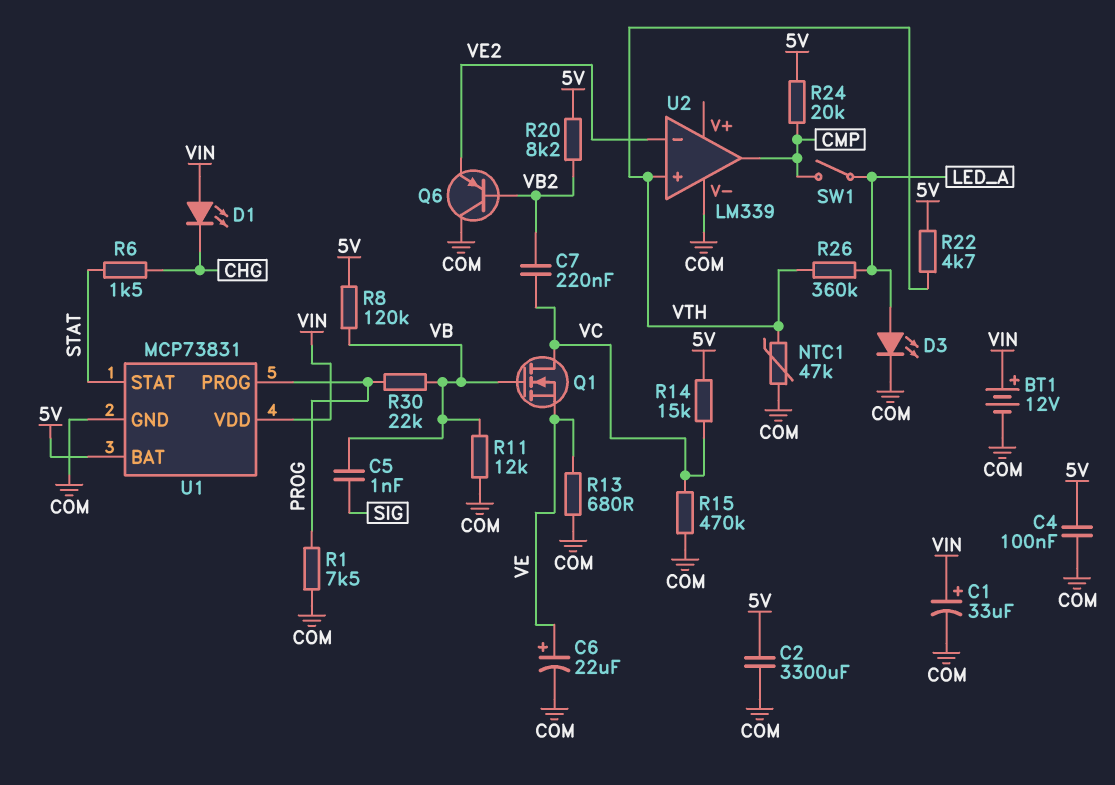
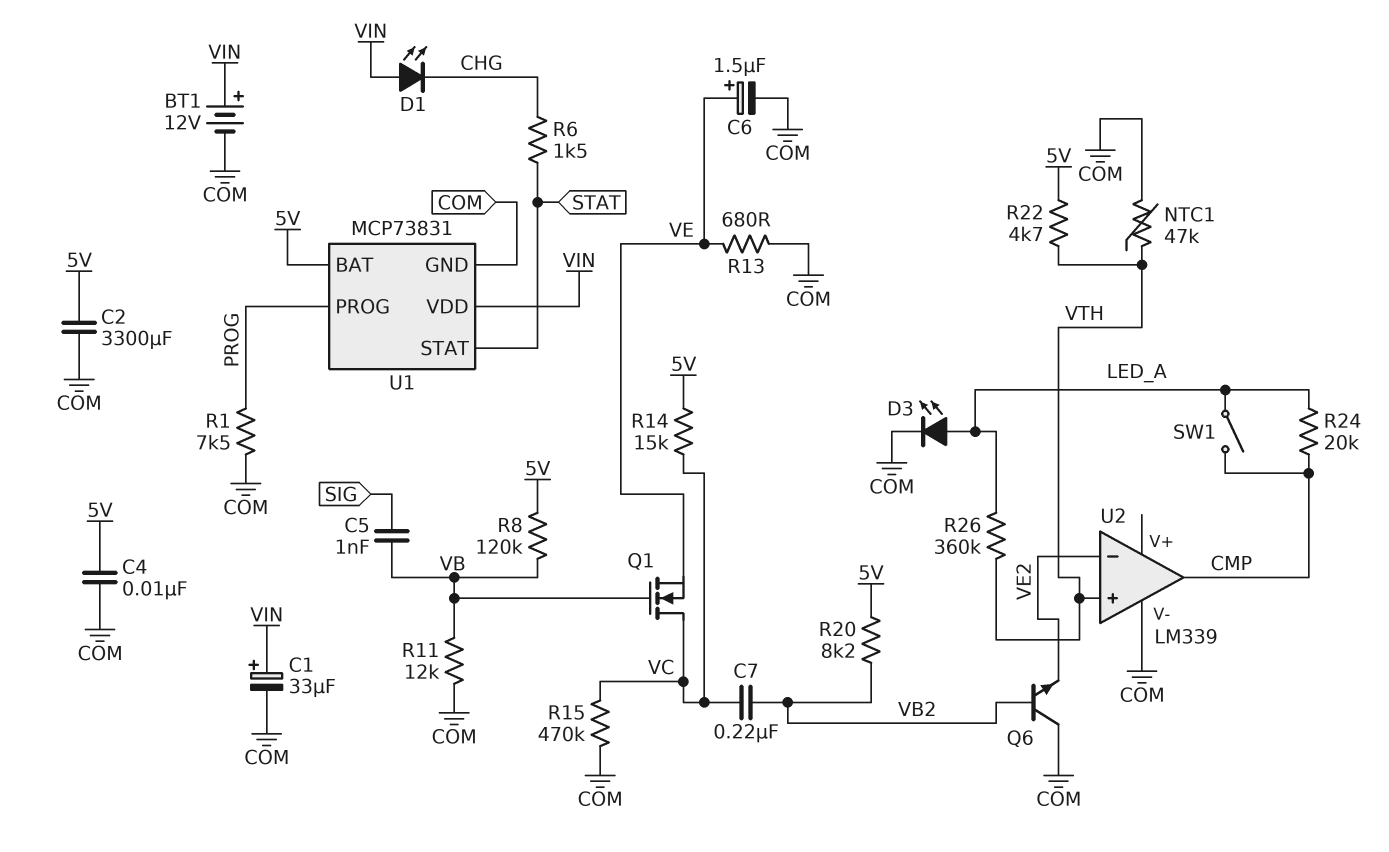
C4: 100nF (5V, COM) -> 10nF (5V, COM)
C6: 22uF (plus VE, minus COM) -> 1.5uF (plus VE, minus COM)
Q6: PNP (B VB2, C COM, E VE2) -> NPN (B VB2, C COM, E VE2)
R24: 20k (5V, CMP) -> 20k (CMP, LED_A)
R30: 22k (PROG, VB) -> none

